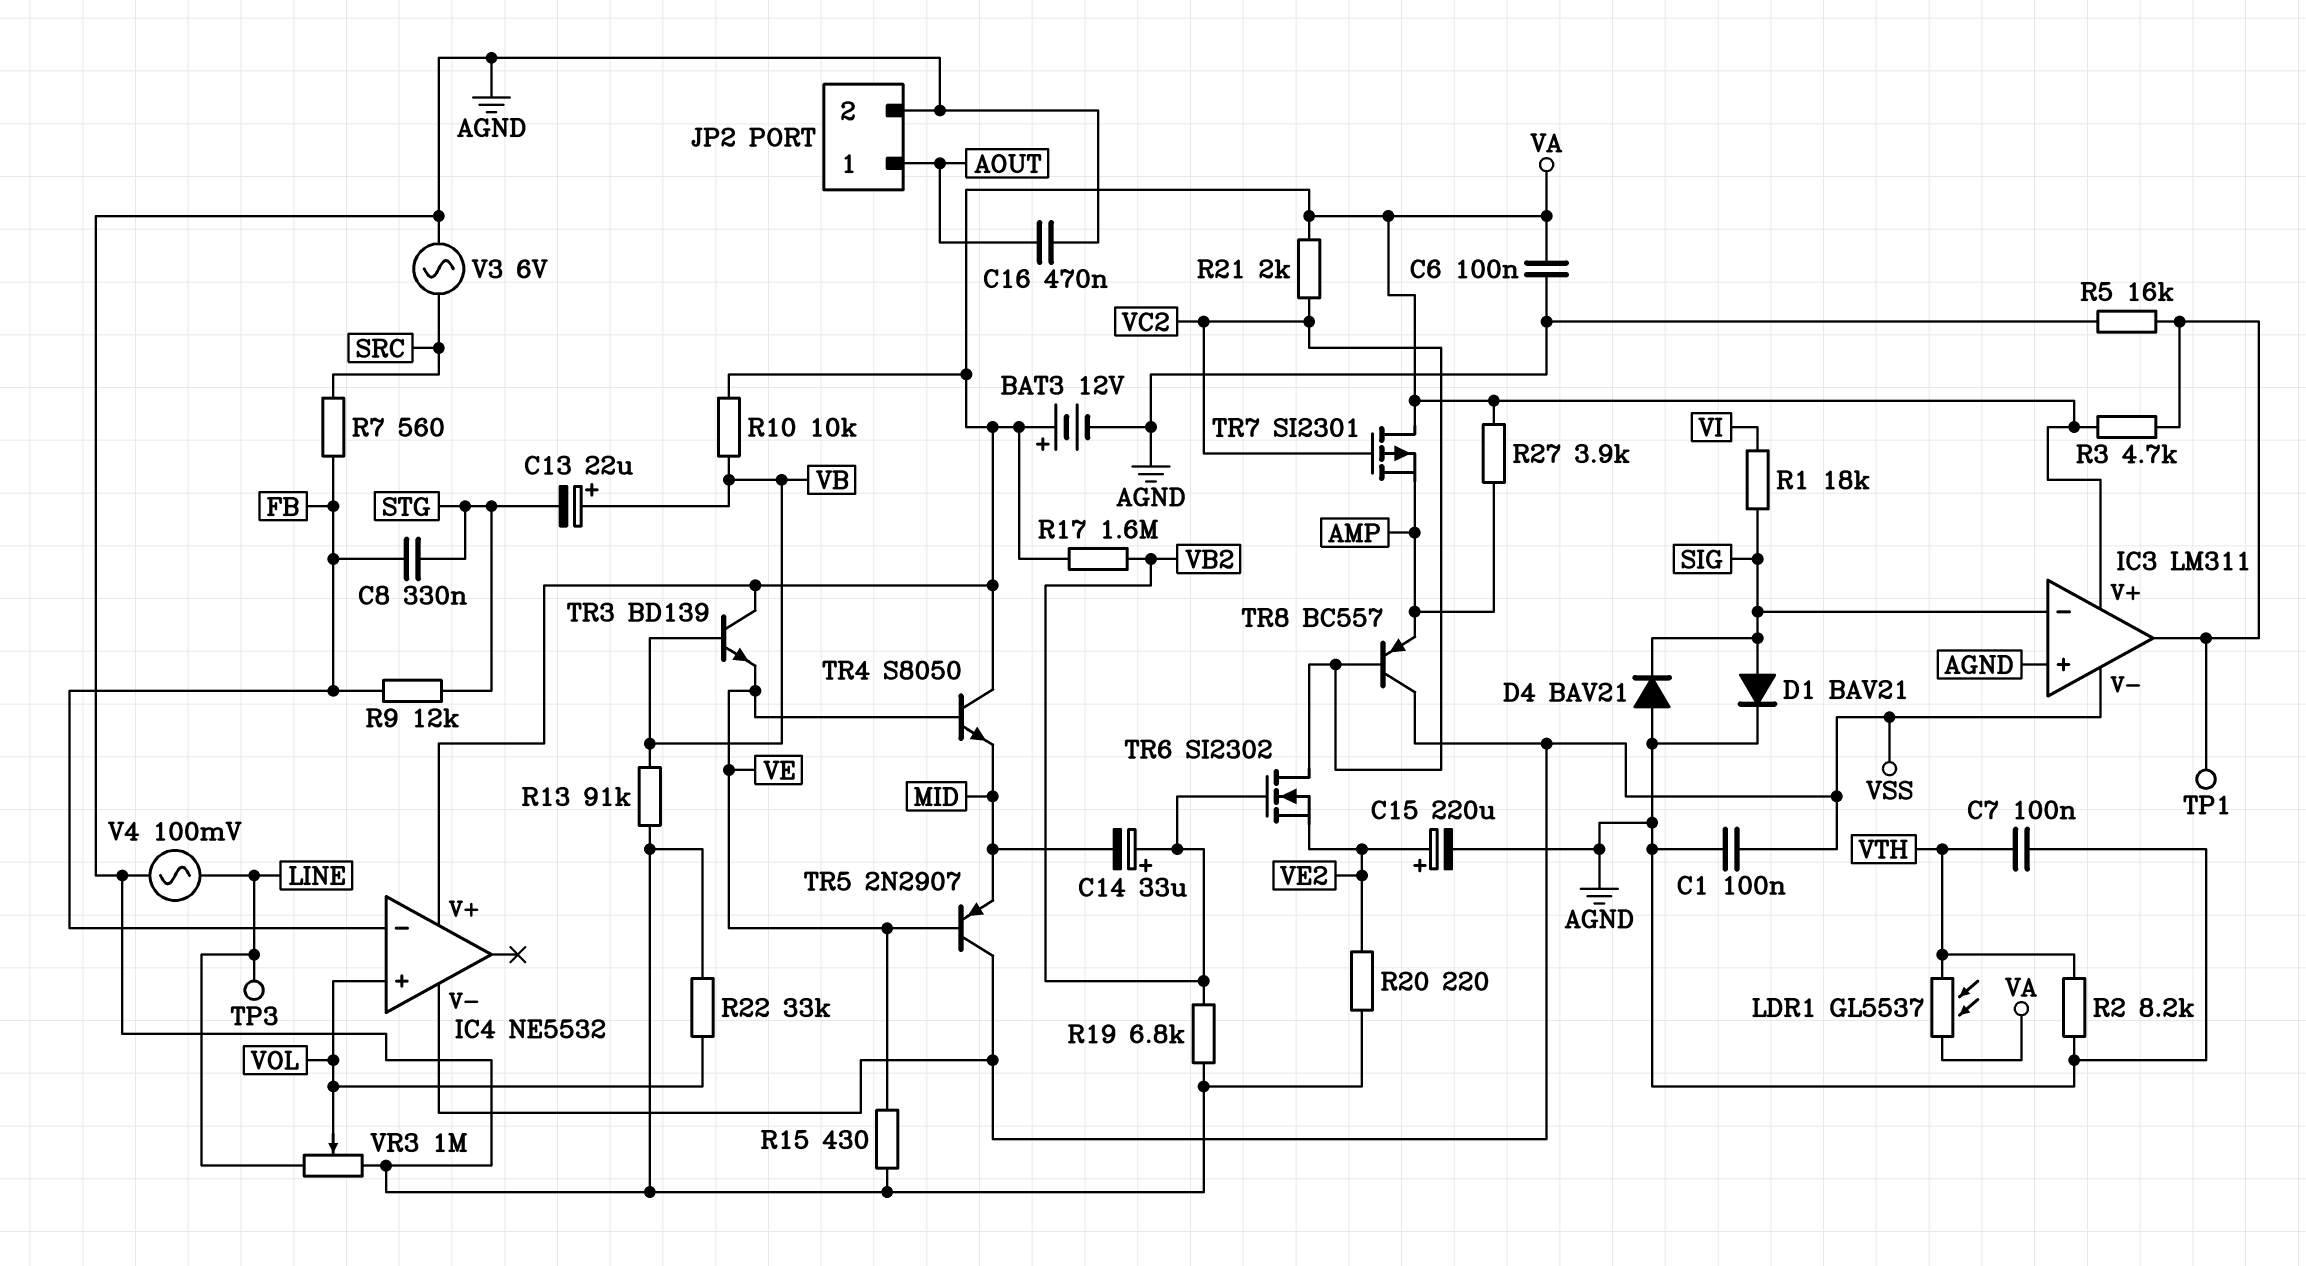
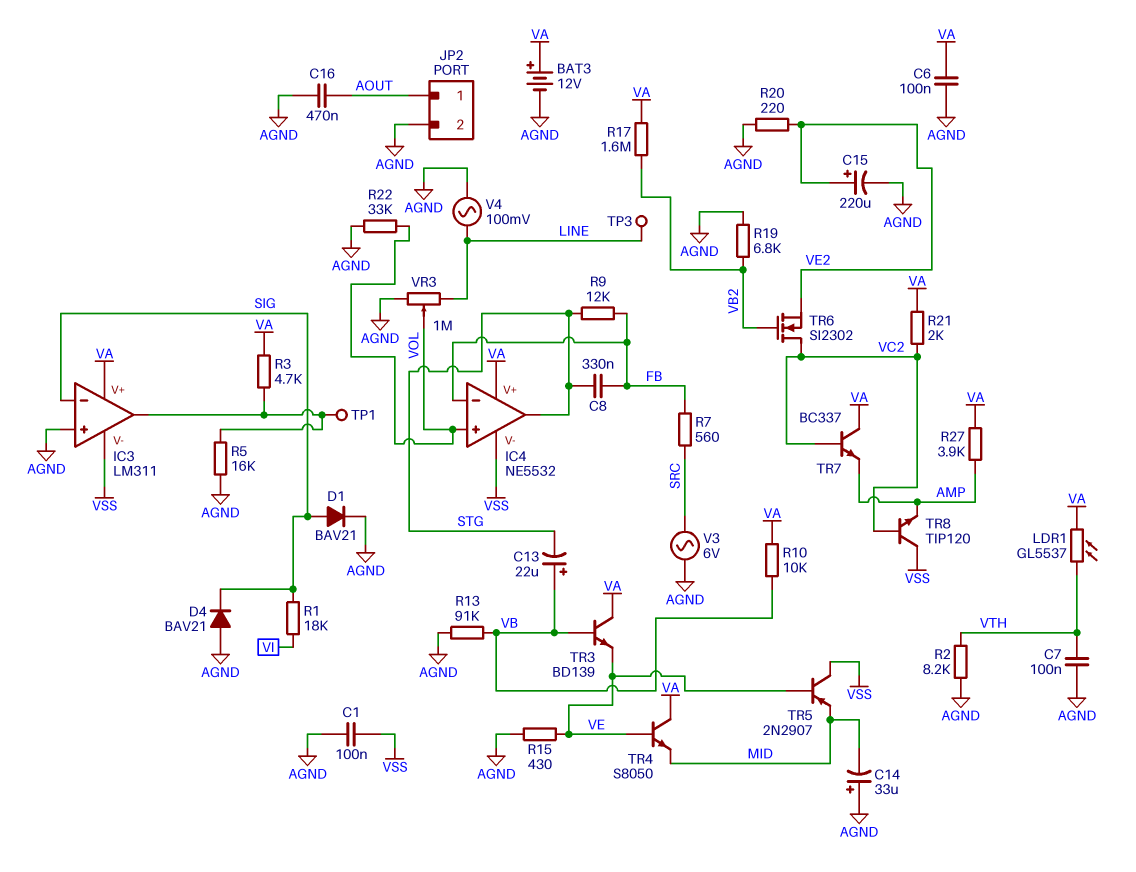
C14: 33uF (plus VB2, minus MID) -> 33uF (plus AGND, minus MID)
IC4 pin out: none -> STG
TR7: PMOS SI2301 (G VC2, D VA, S AMP) -> NPN BC337 (B VC2, C VA, E AMP)
TR8: PNP BC557 (B VC2, C VSS, E AMP) -> NPN TIP120 (B VC2, C VSS, E AMP)

